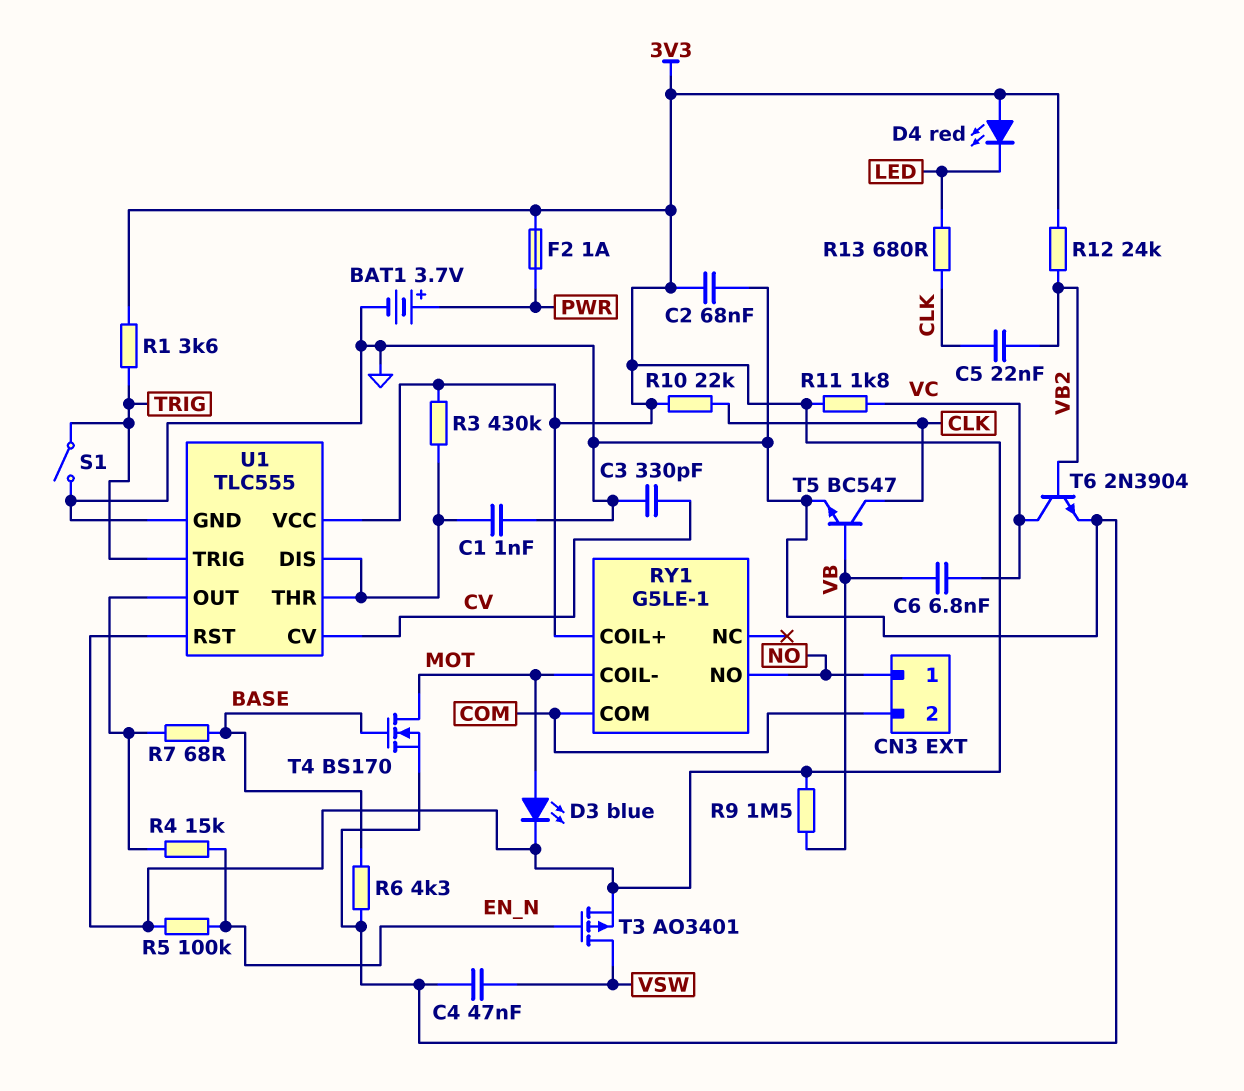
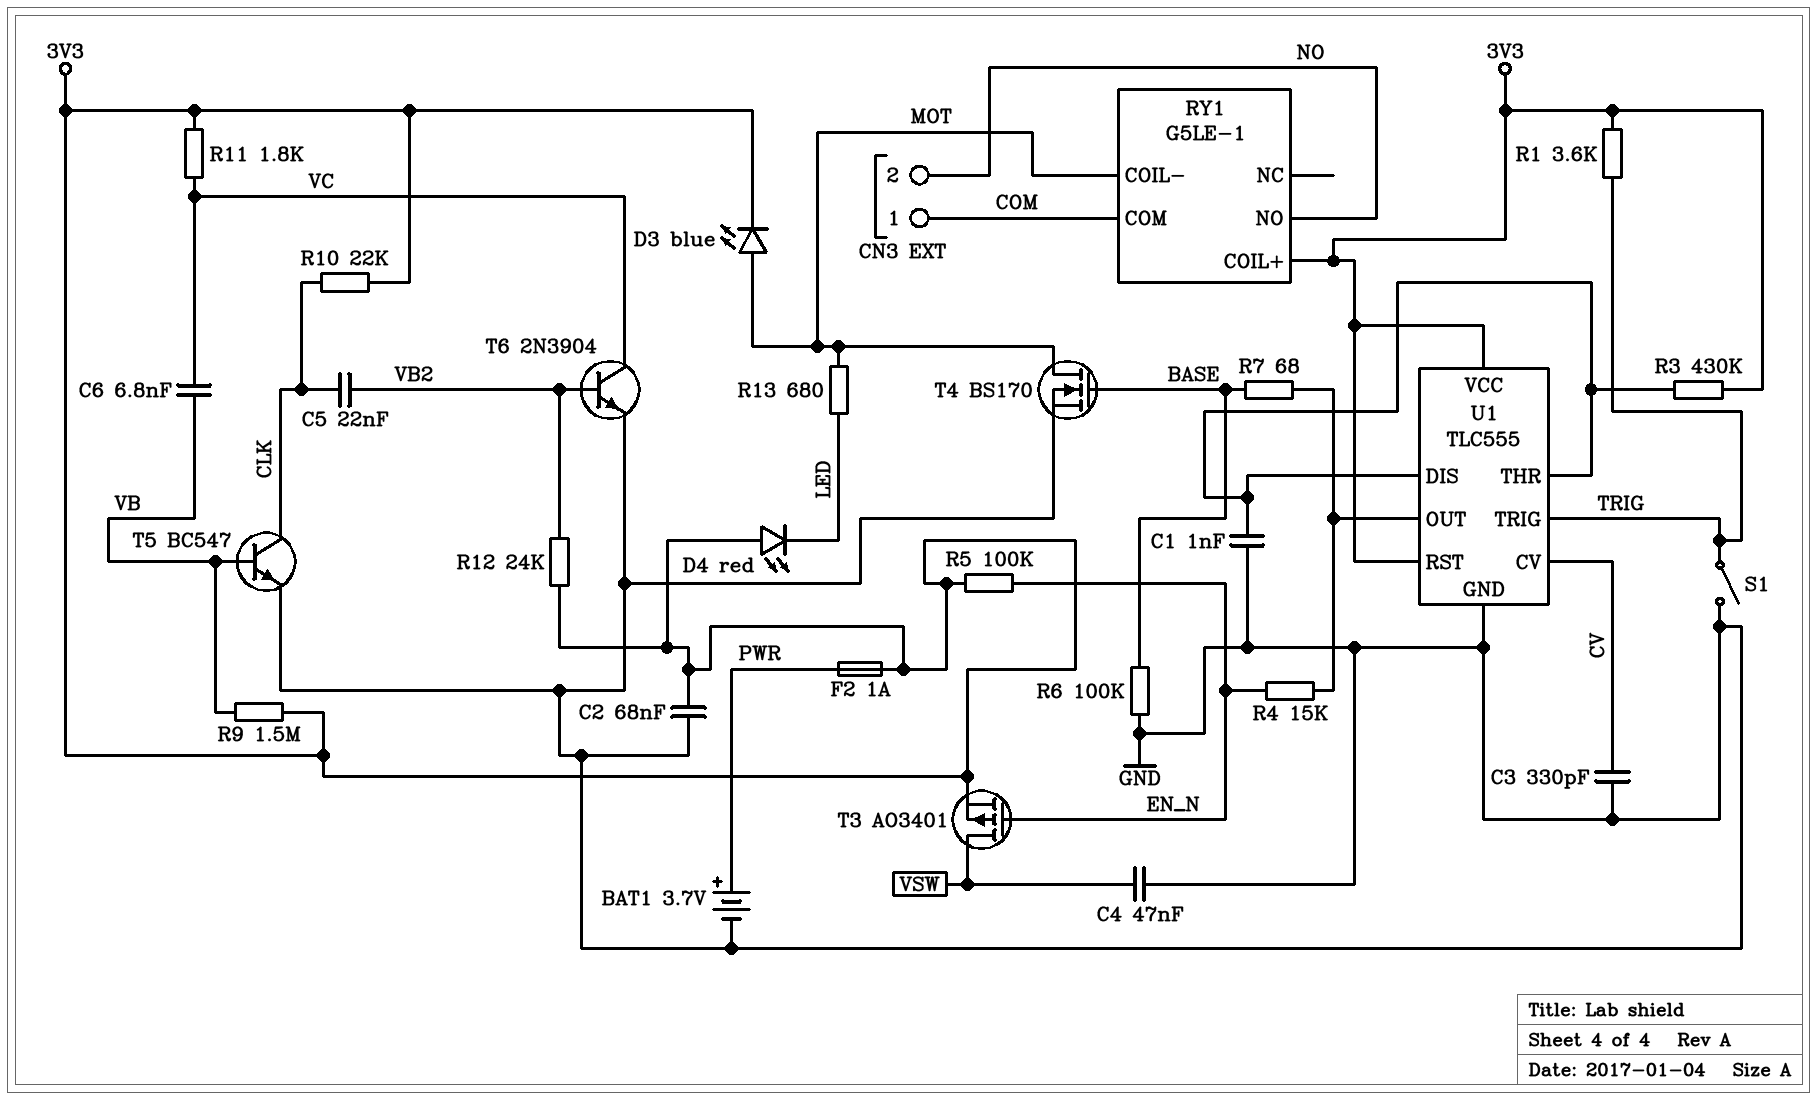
CN3 pin 1: NO -> COM
CN3 pin 2: COM -> NO
R6: 4.3k (BASE, GND) -> 100k (BASE, GND)
R13: 680 (CLK, LED) -> 680 (LED, MOT)

